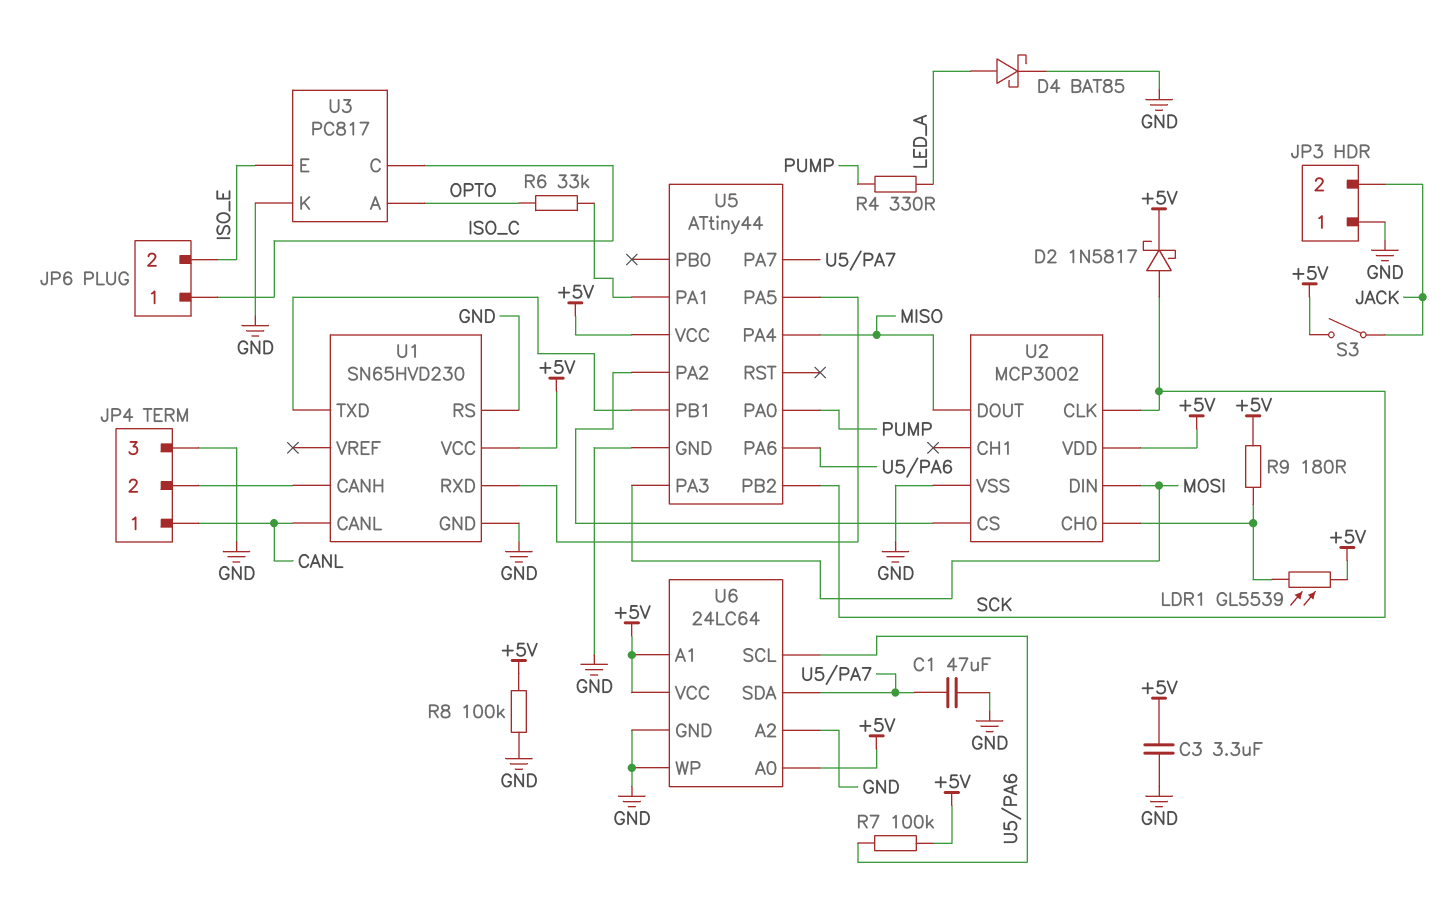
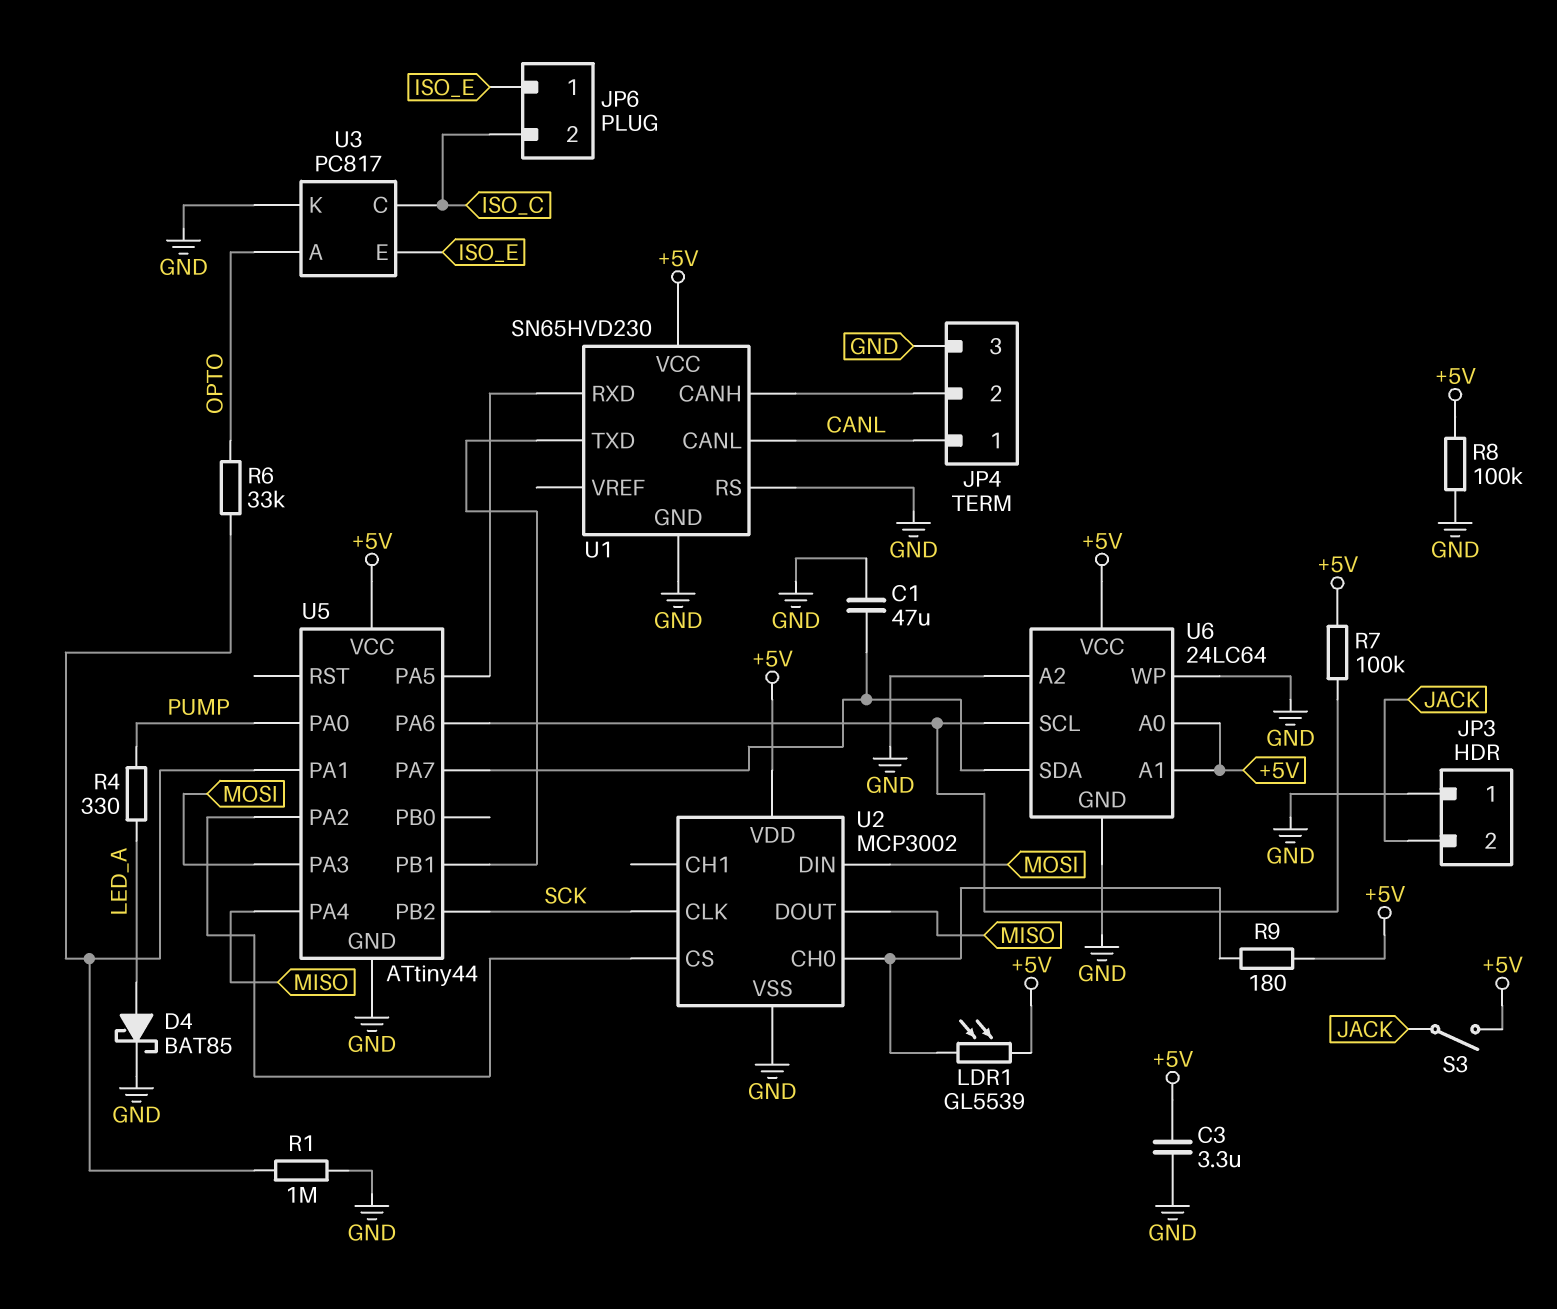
D2: schottky 1N5817 (A SCK, K +5V) -> none
JP6 pin 1: ISO_C -> ISO_E
JP6 pin 2: ISO_E -> ISO_C
R1: none -> 1M (GND, U5/PA1)

